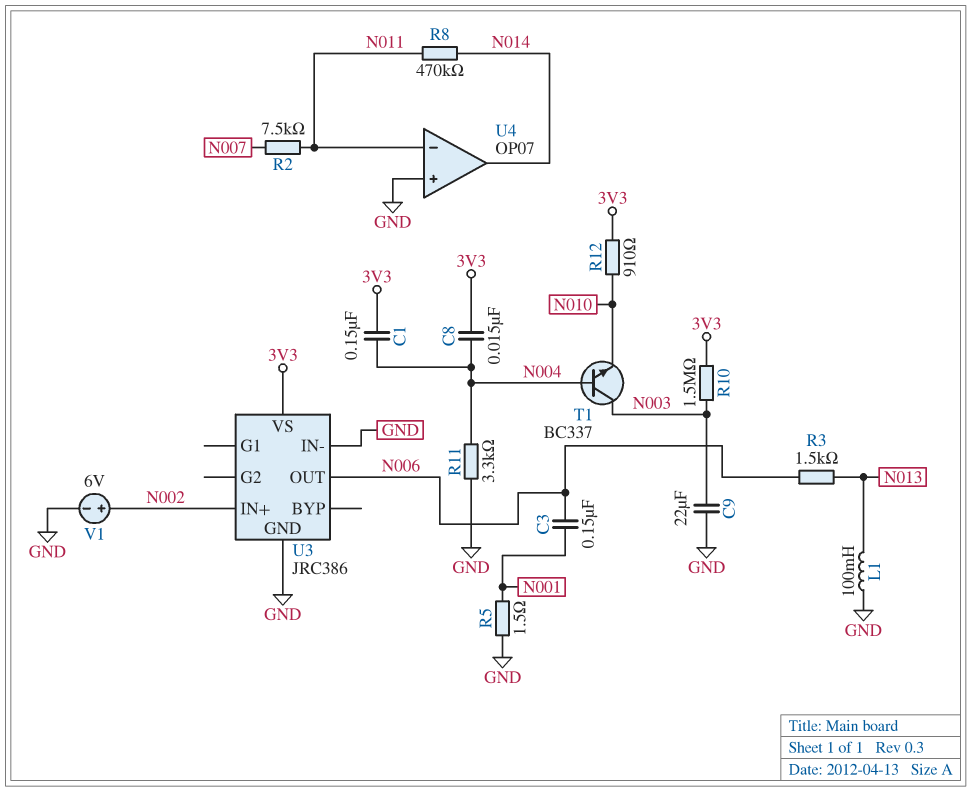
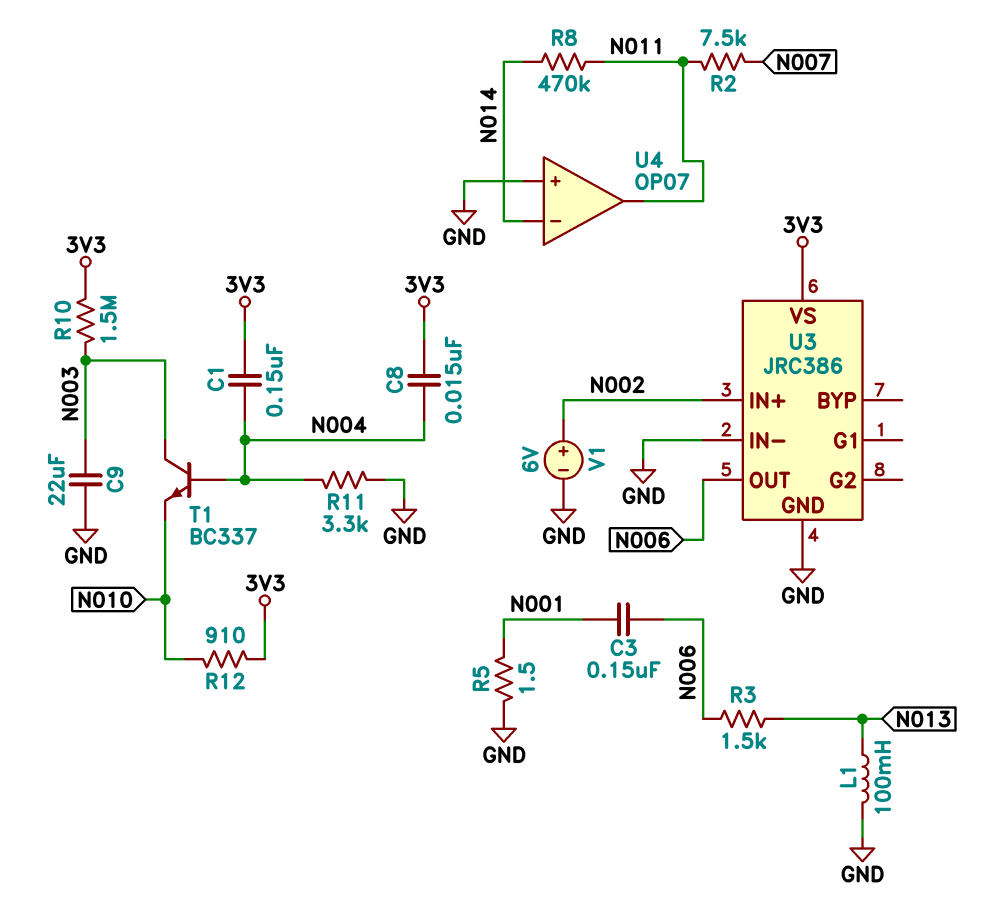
U4 pin in-: N011 -> N014
U4 pin out: N014 -> N011

